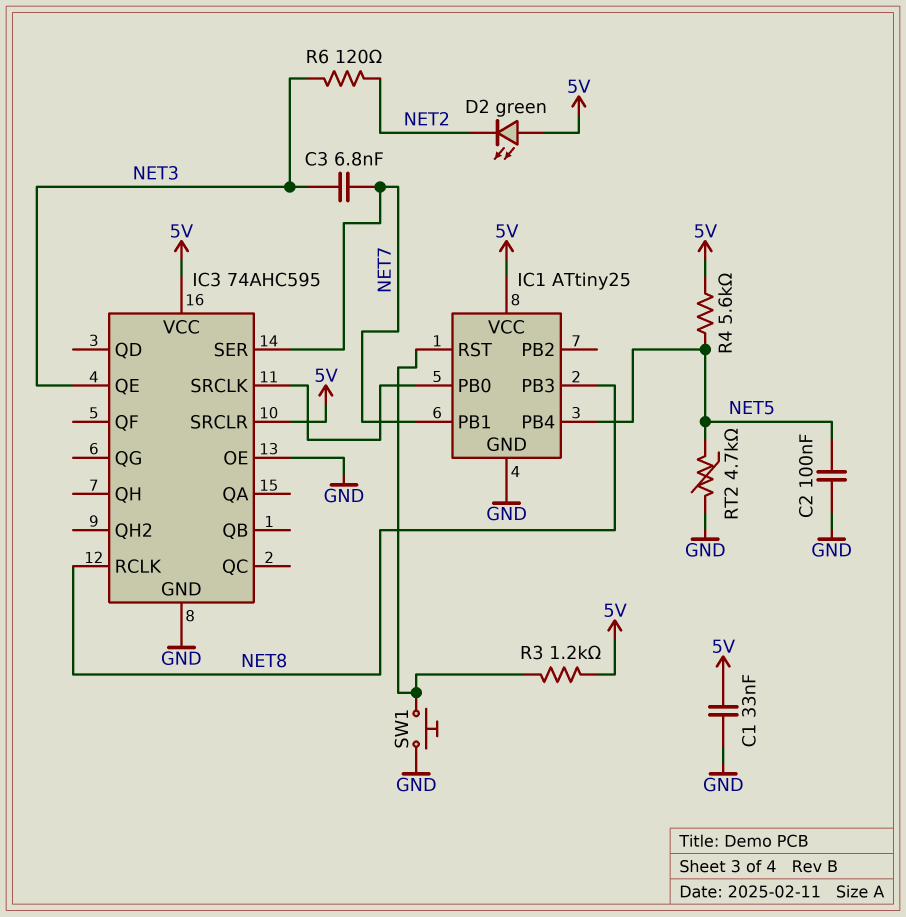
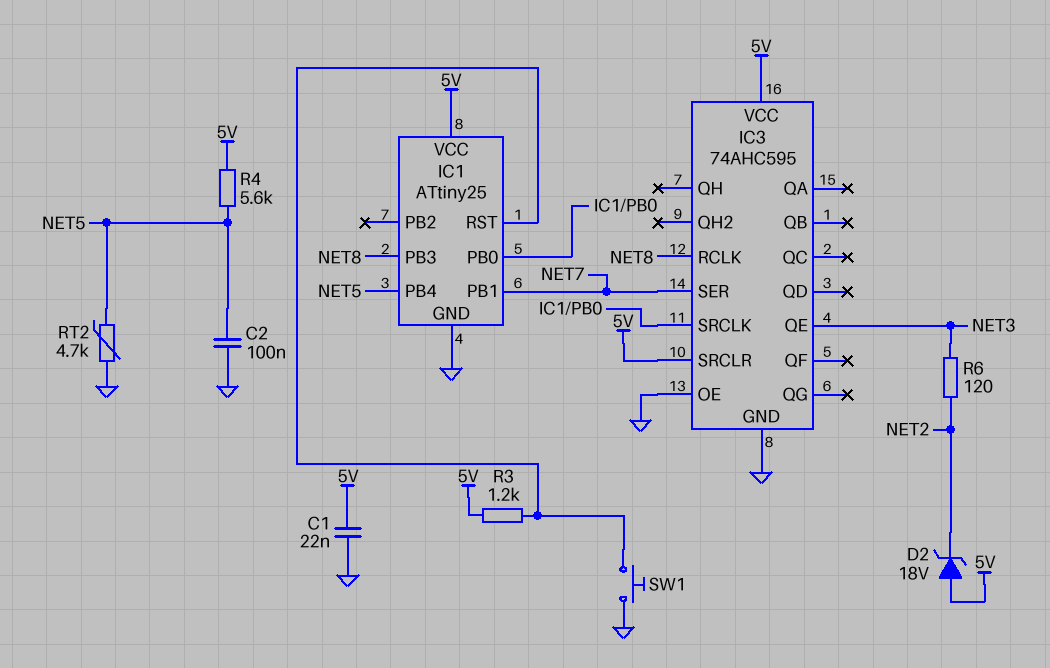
C1: 33nF (5V, GND) -> 22nF (5V, GND)
C3: 6.8nF (NET3, NET7) -> none
D2: LED green (A 5V, K NET2) -> zener 18V (A 5V, K NET2)

